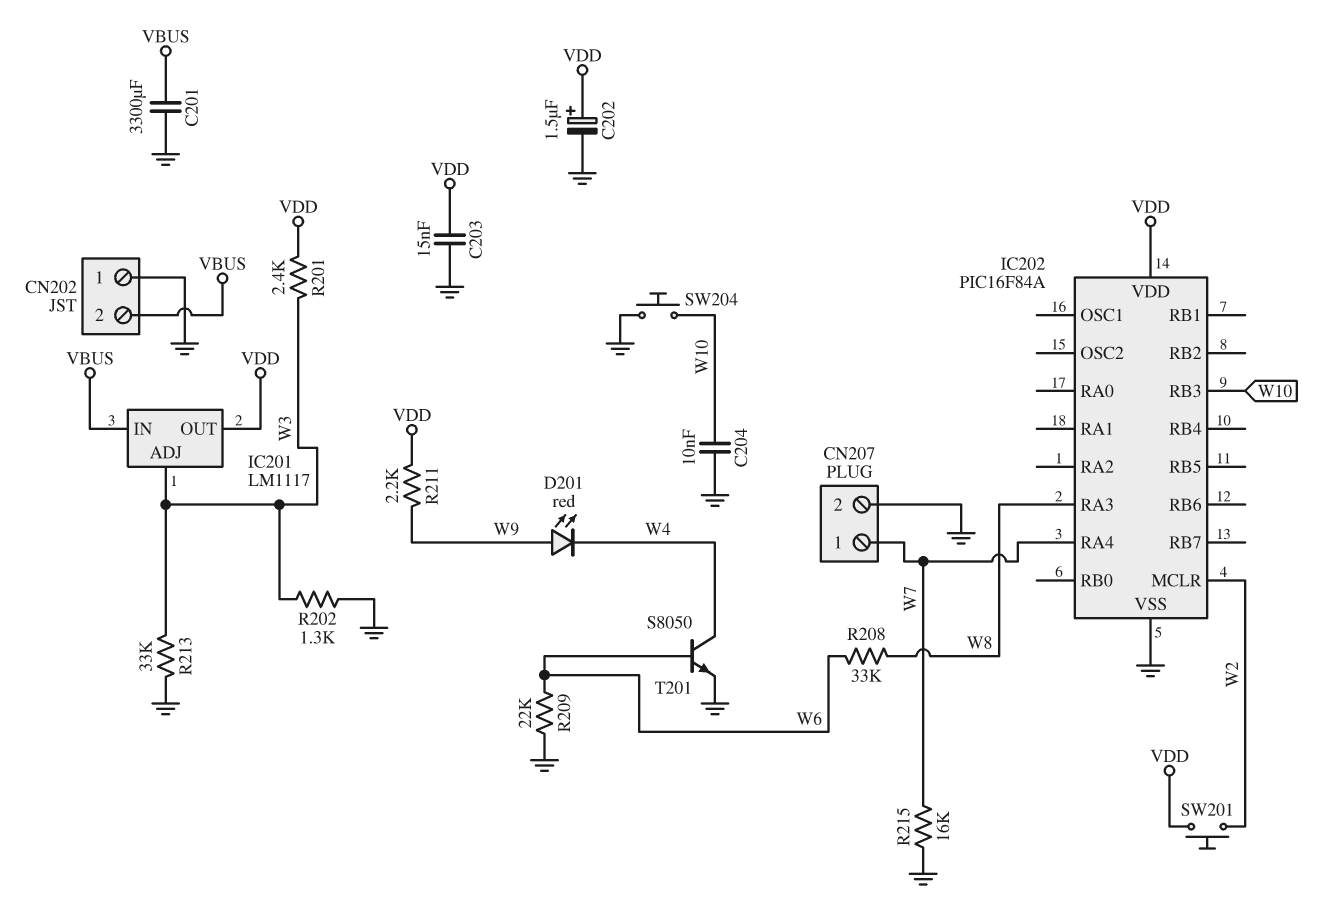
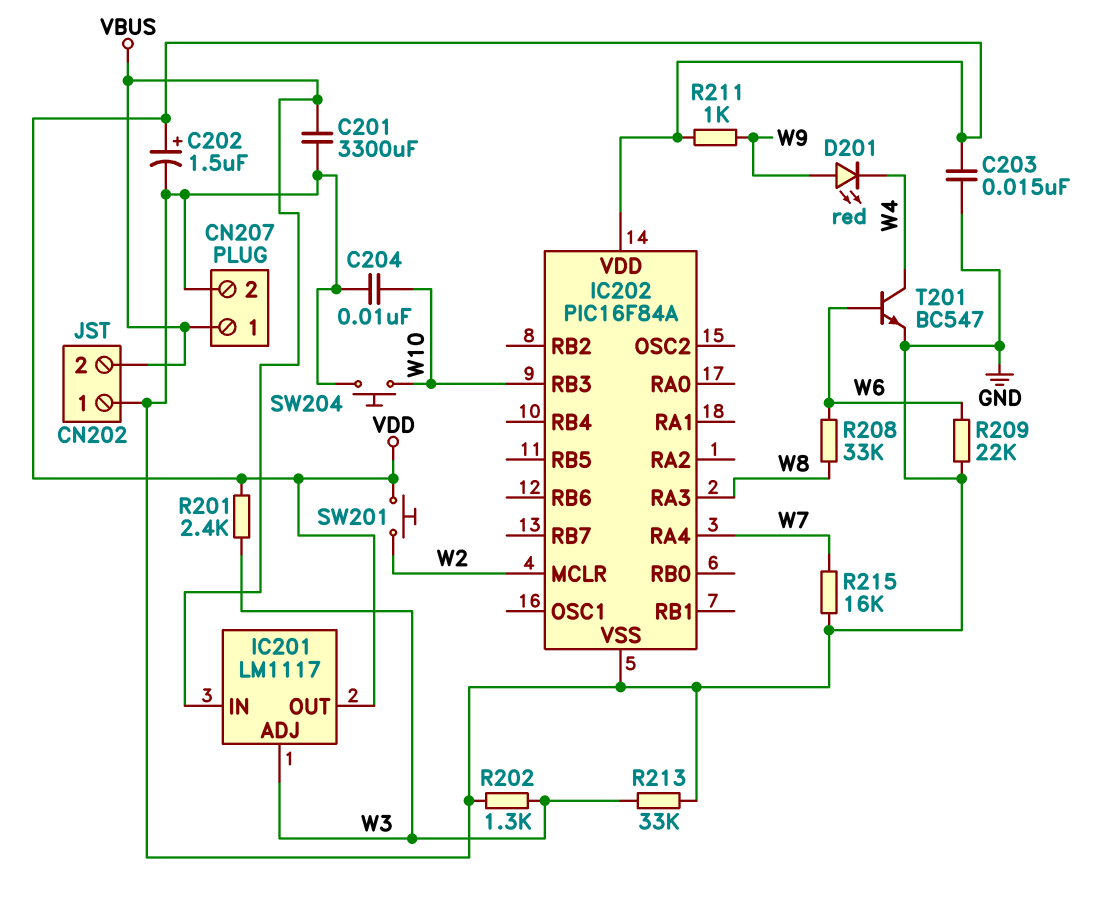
CN207 pin 1: W7 -> VBUS
R211: 2.2k (VDD, W9) -> 1k (VDD, W9)
T201: NPN S8050 (B W6, C W4, E GND) -> NPN BC547 (B W6, C W4, E GND)

